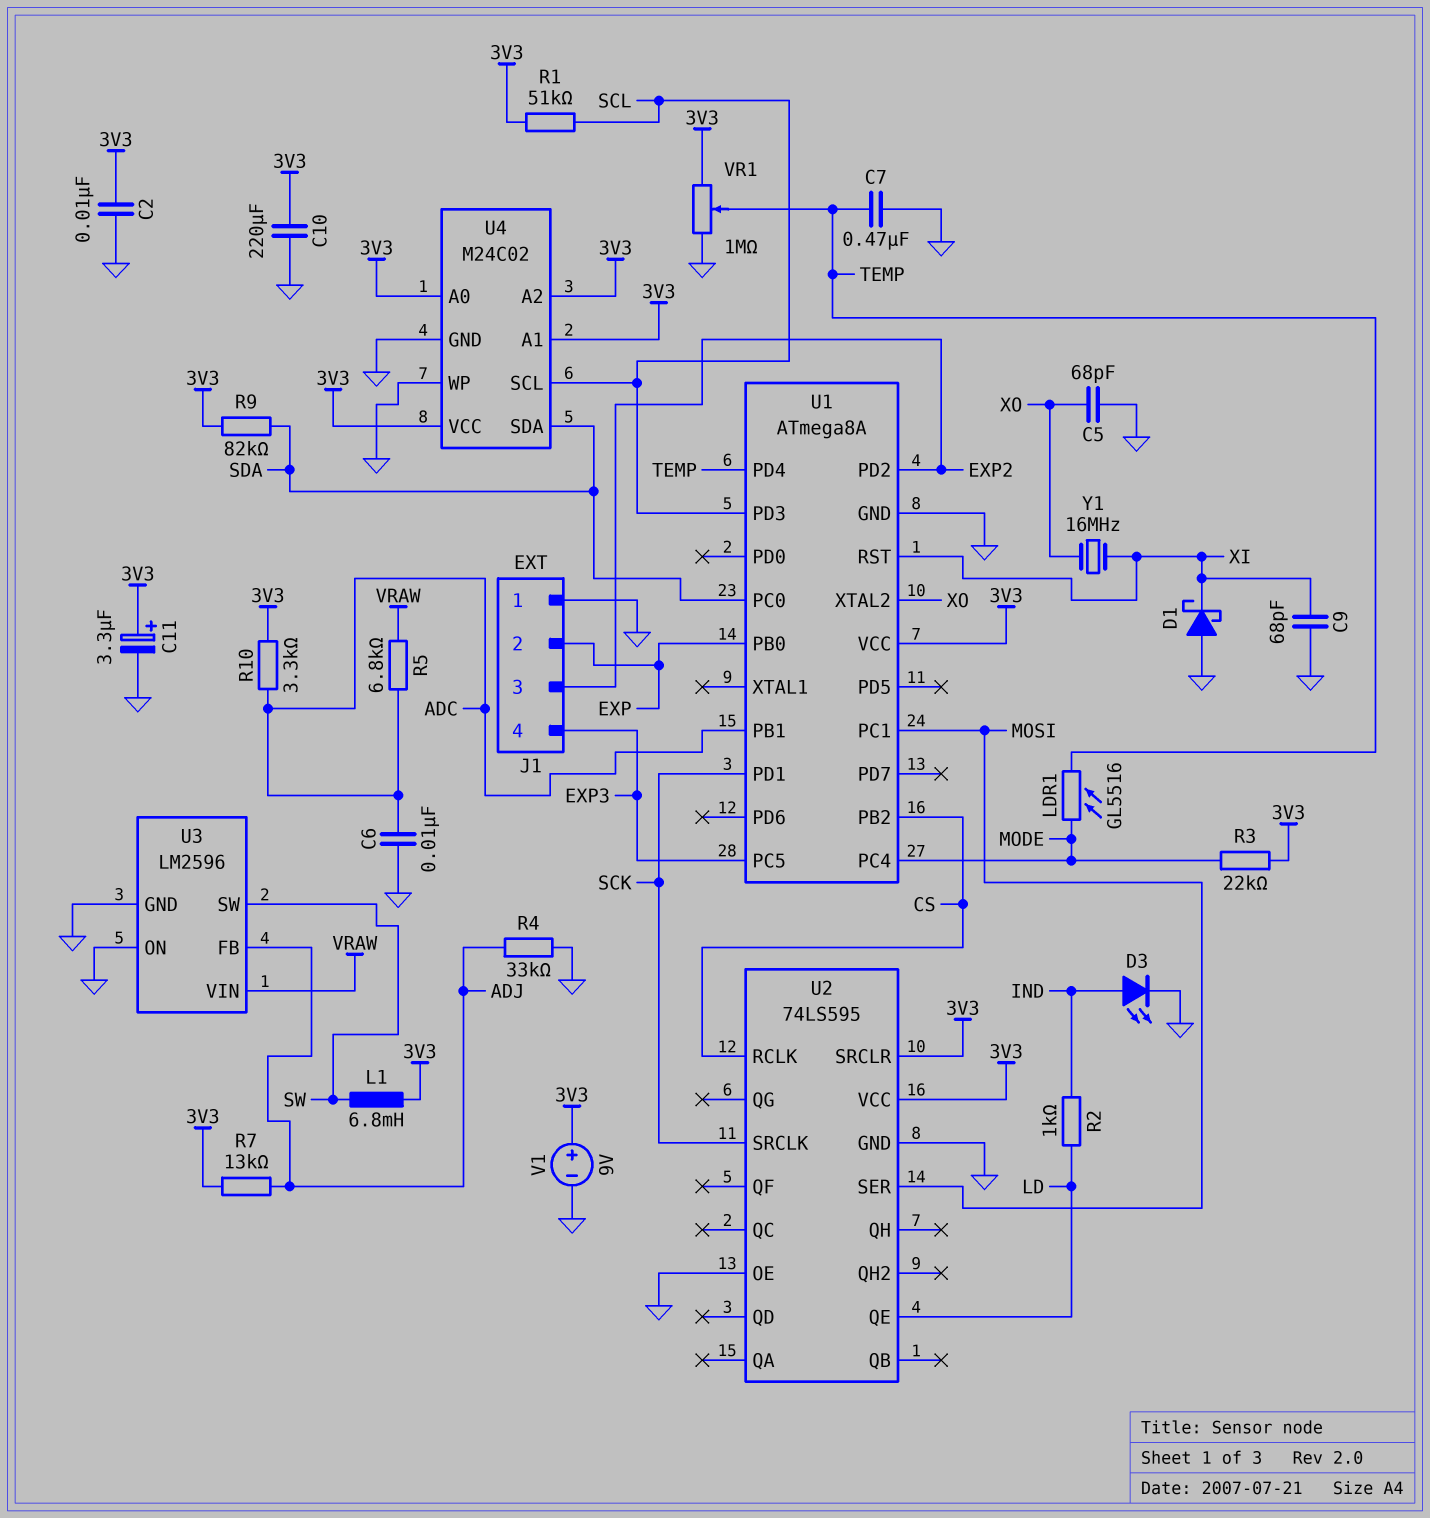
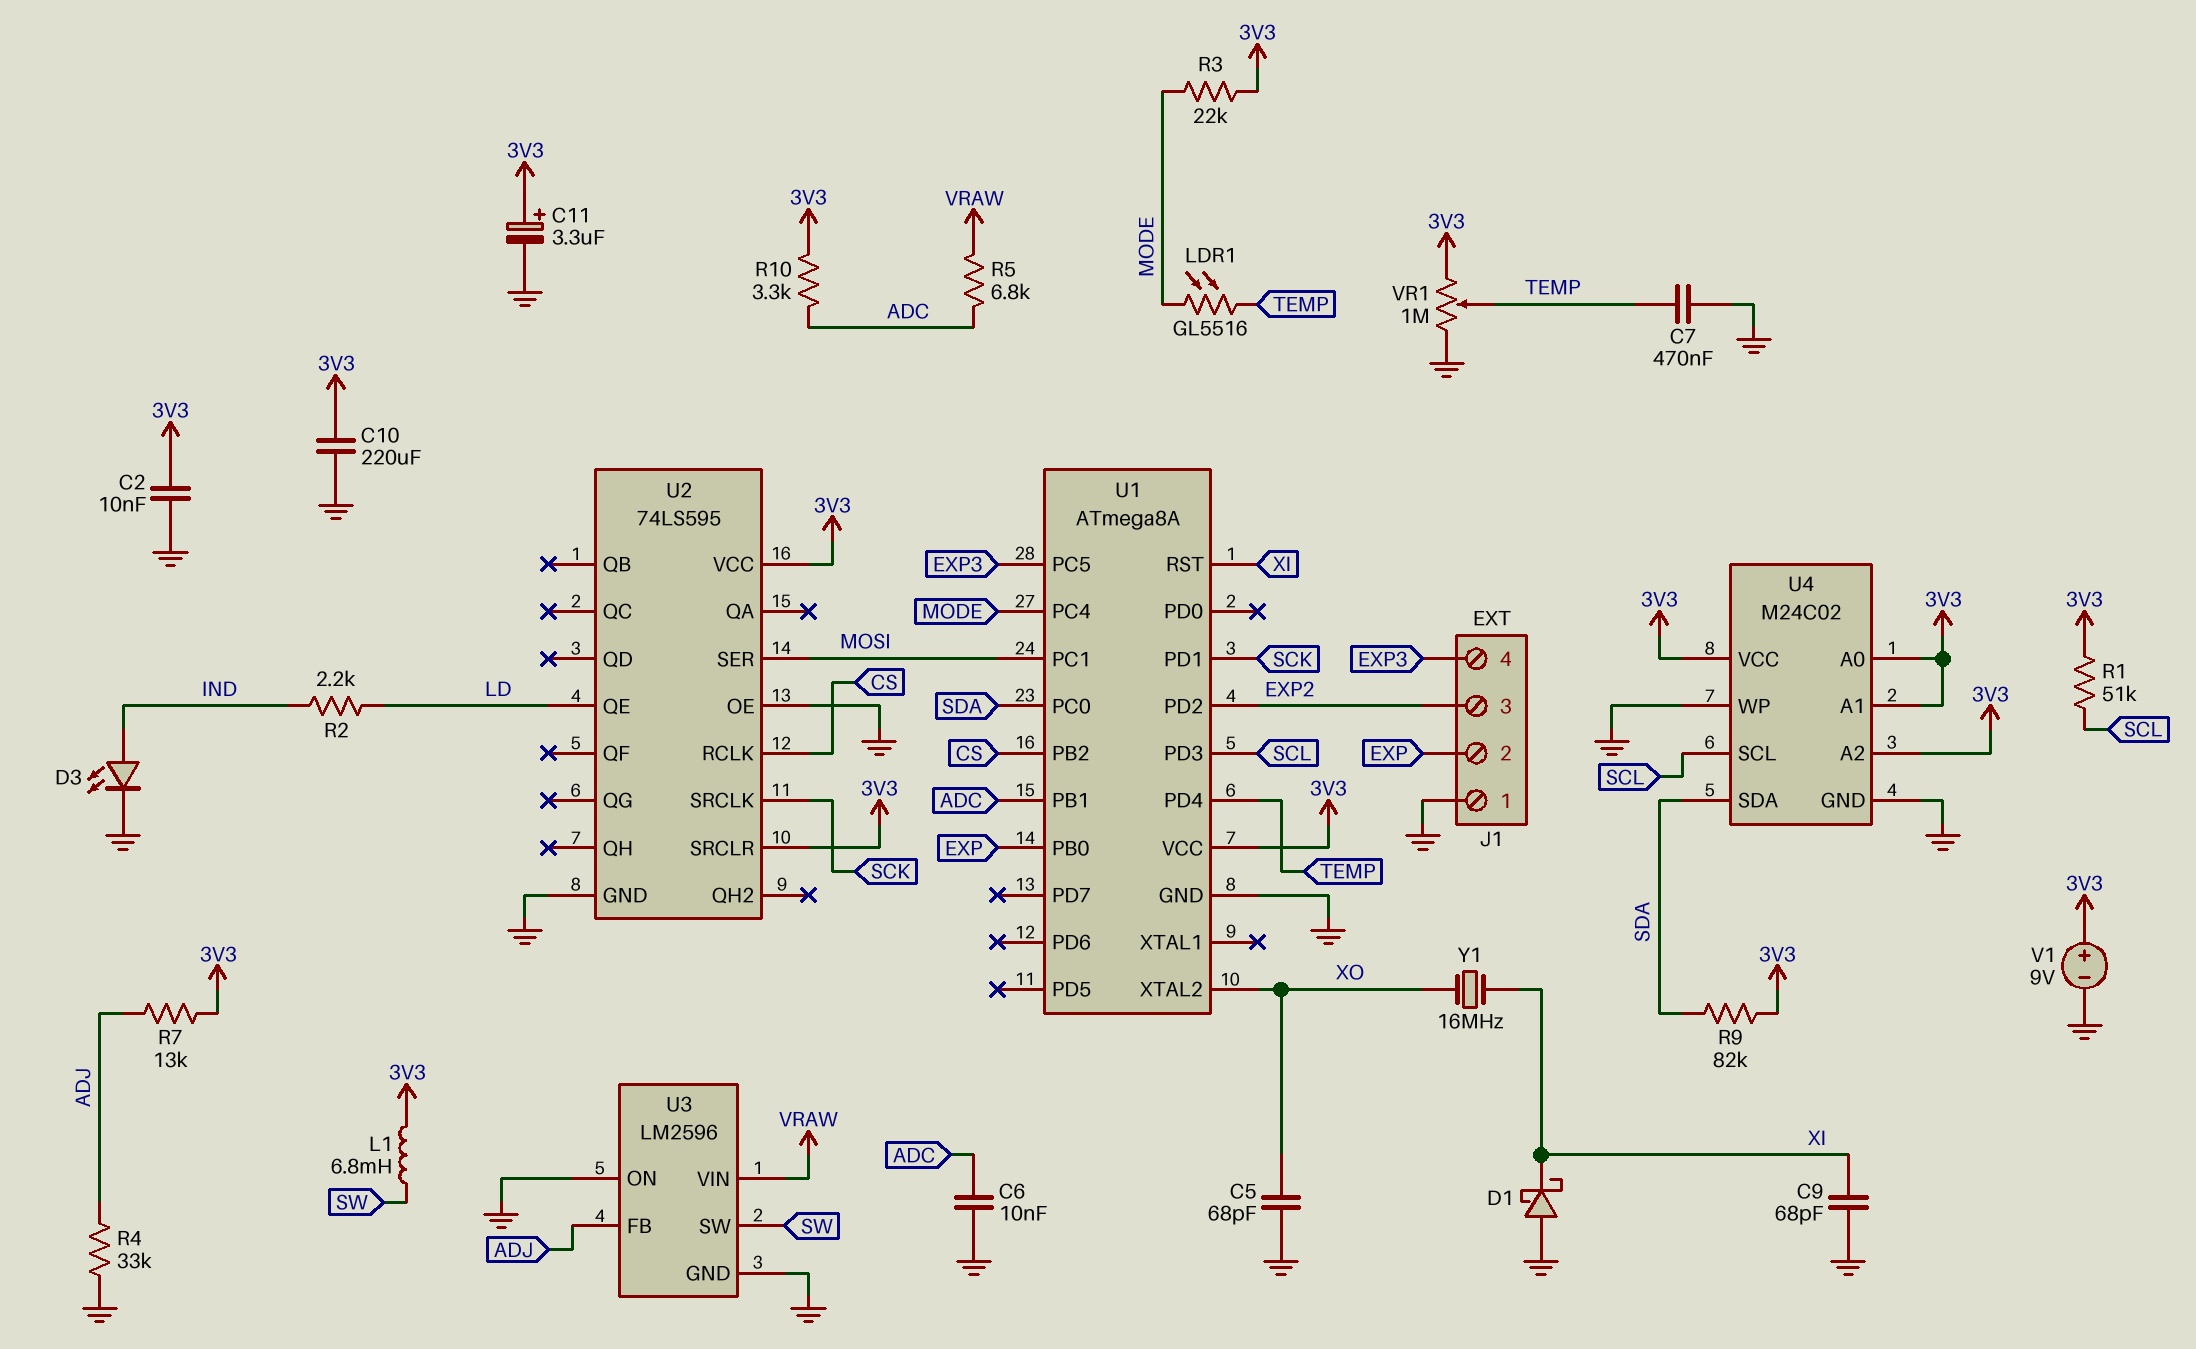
R2: 1k (IND, LD) -> 2.2k (IND, LD)

